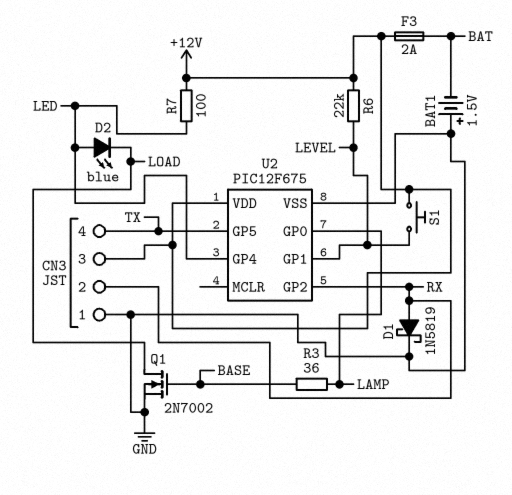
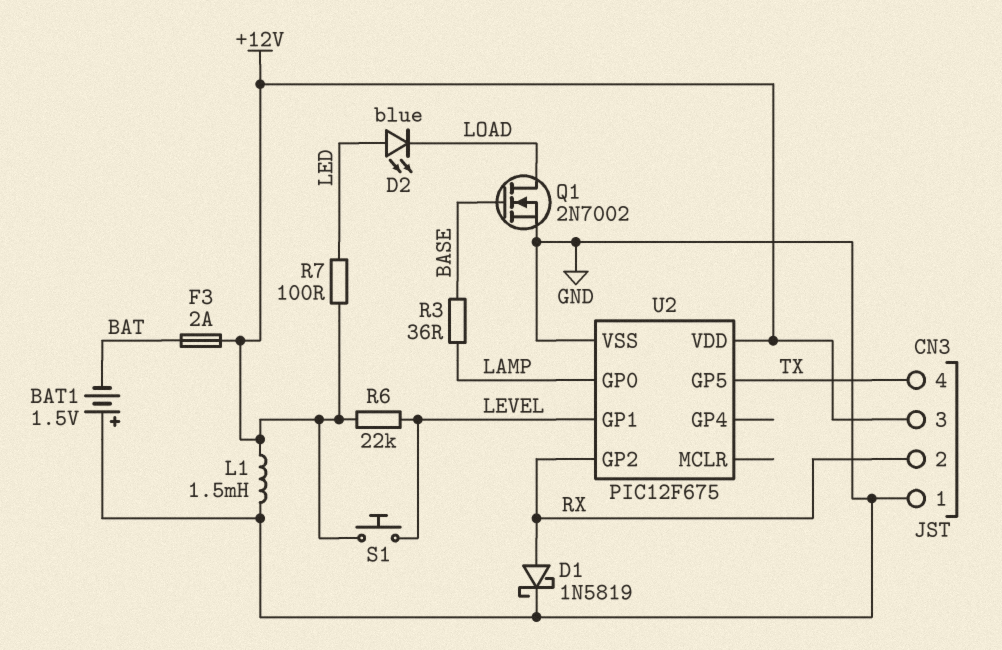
L1: none -> 1.5mH (+12V, GND)
U2 pin GP4: LED -> none

